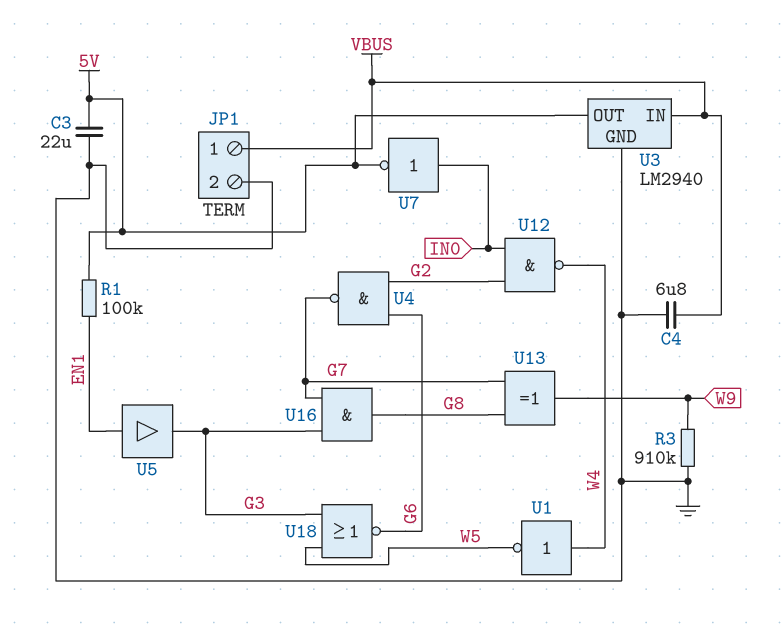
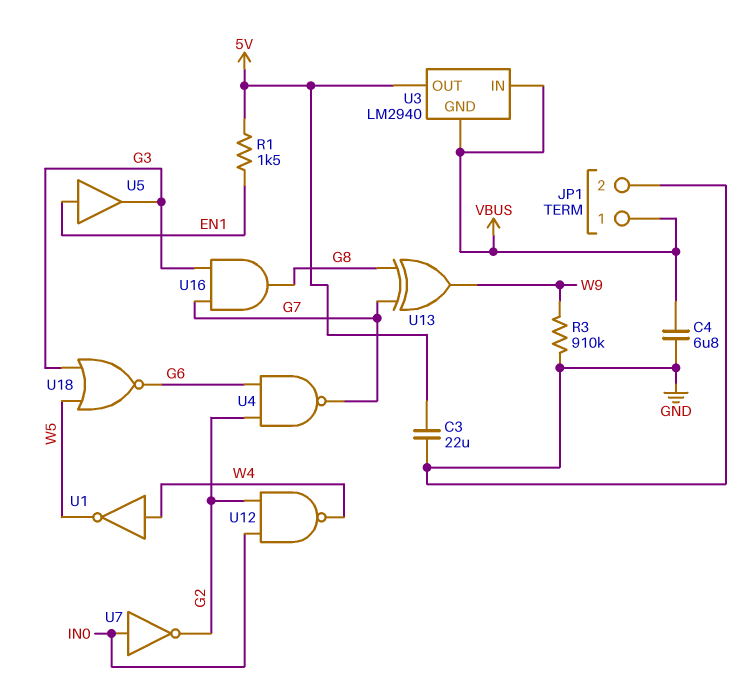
R1: 100k (5V, EN1) -> 1.5k (5V, EN1)
U3 pin GND: GND -> VBUS
U7: NOT (in IN0, out 5V) -> NOT (in IN0, out G2)

